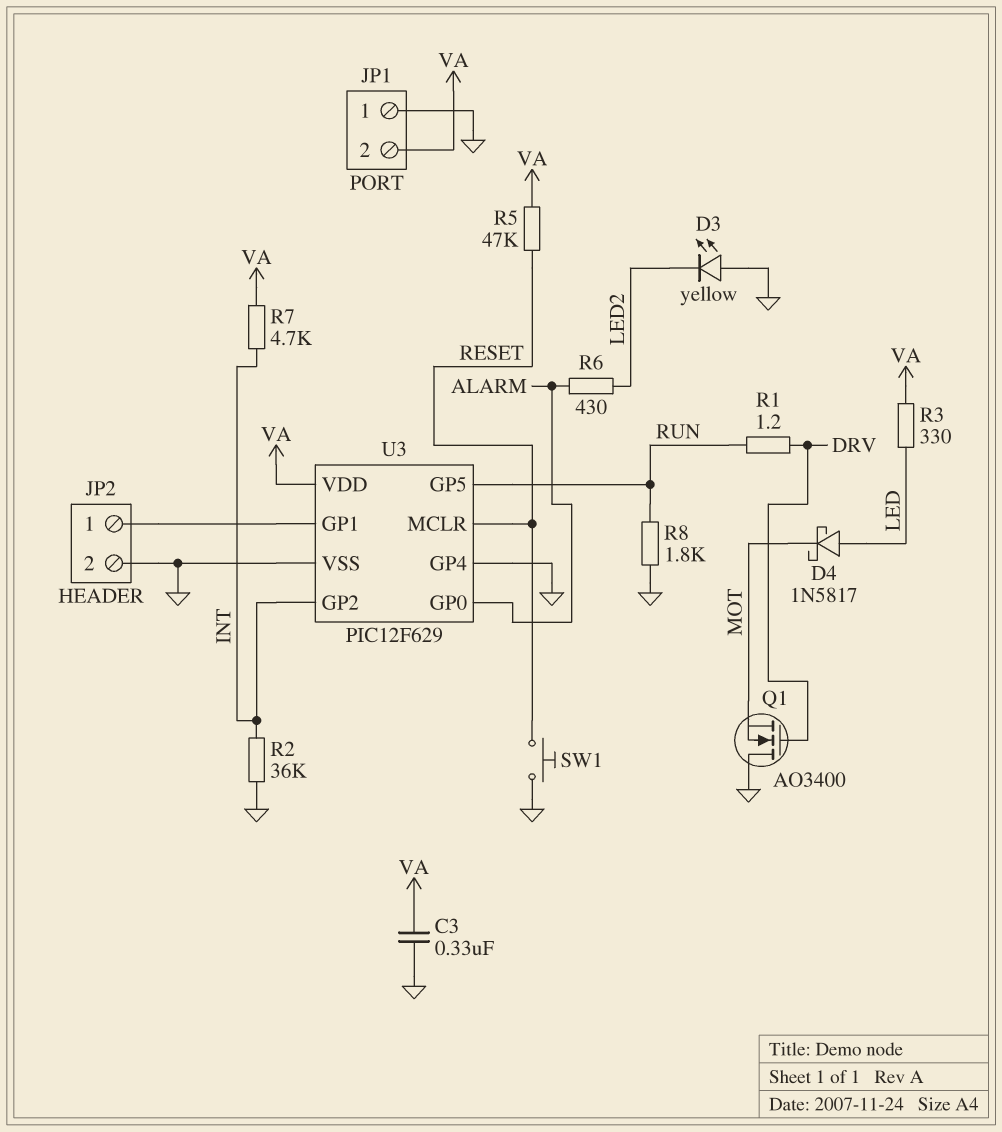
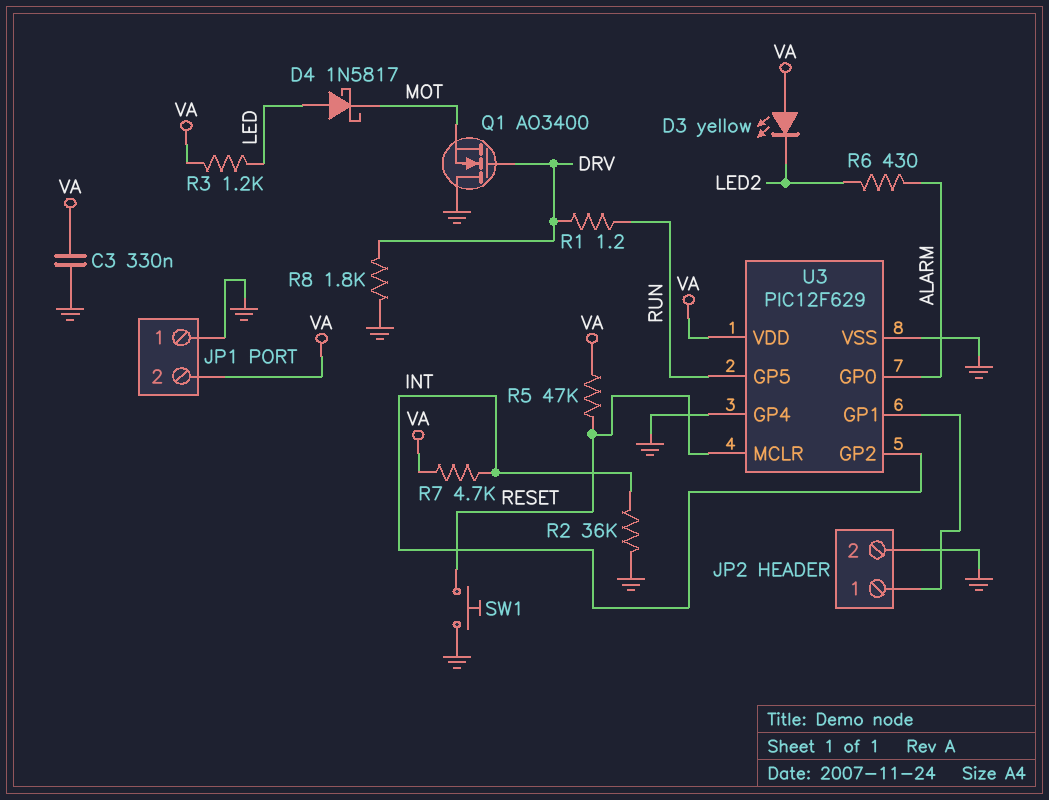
D3: LED yellow (A GND, K LED2) -> LED yellow (A VA, K LED2)
R3: 330 (LED, VA) -> 1.2k (LED, VA)
R8: 1.8k (GND, RUN) -> 1.8k (DRV, GND)

